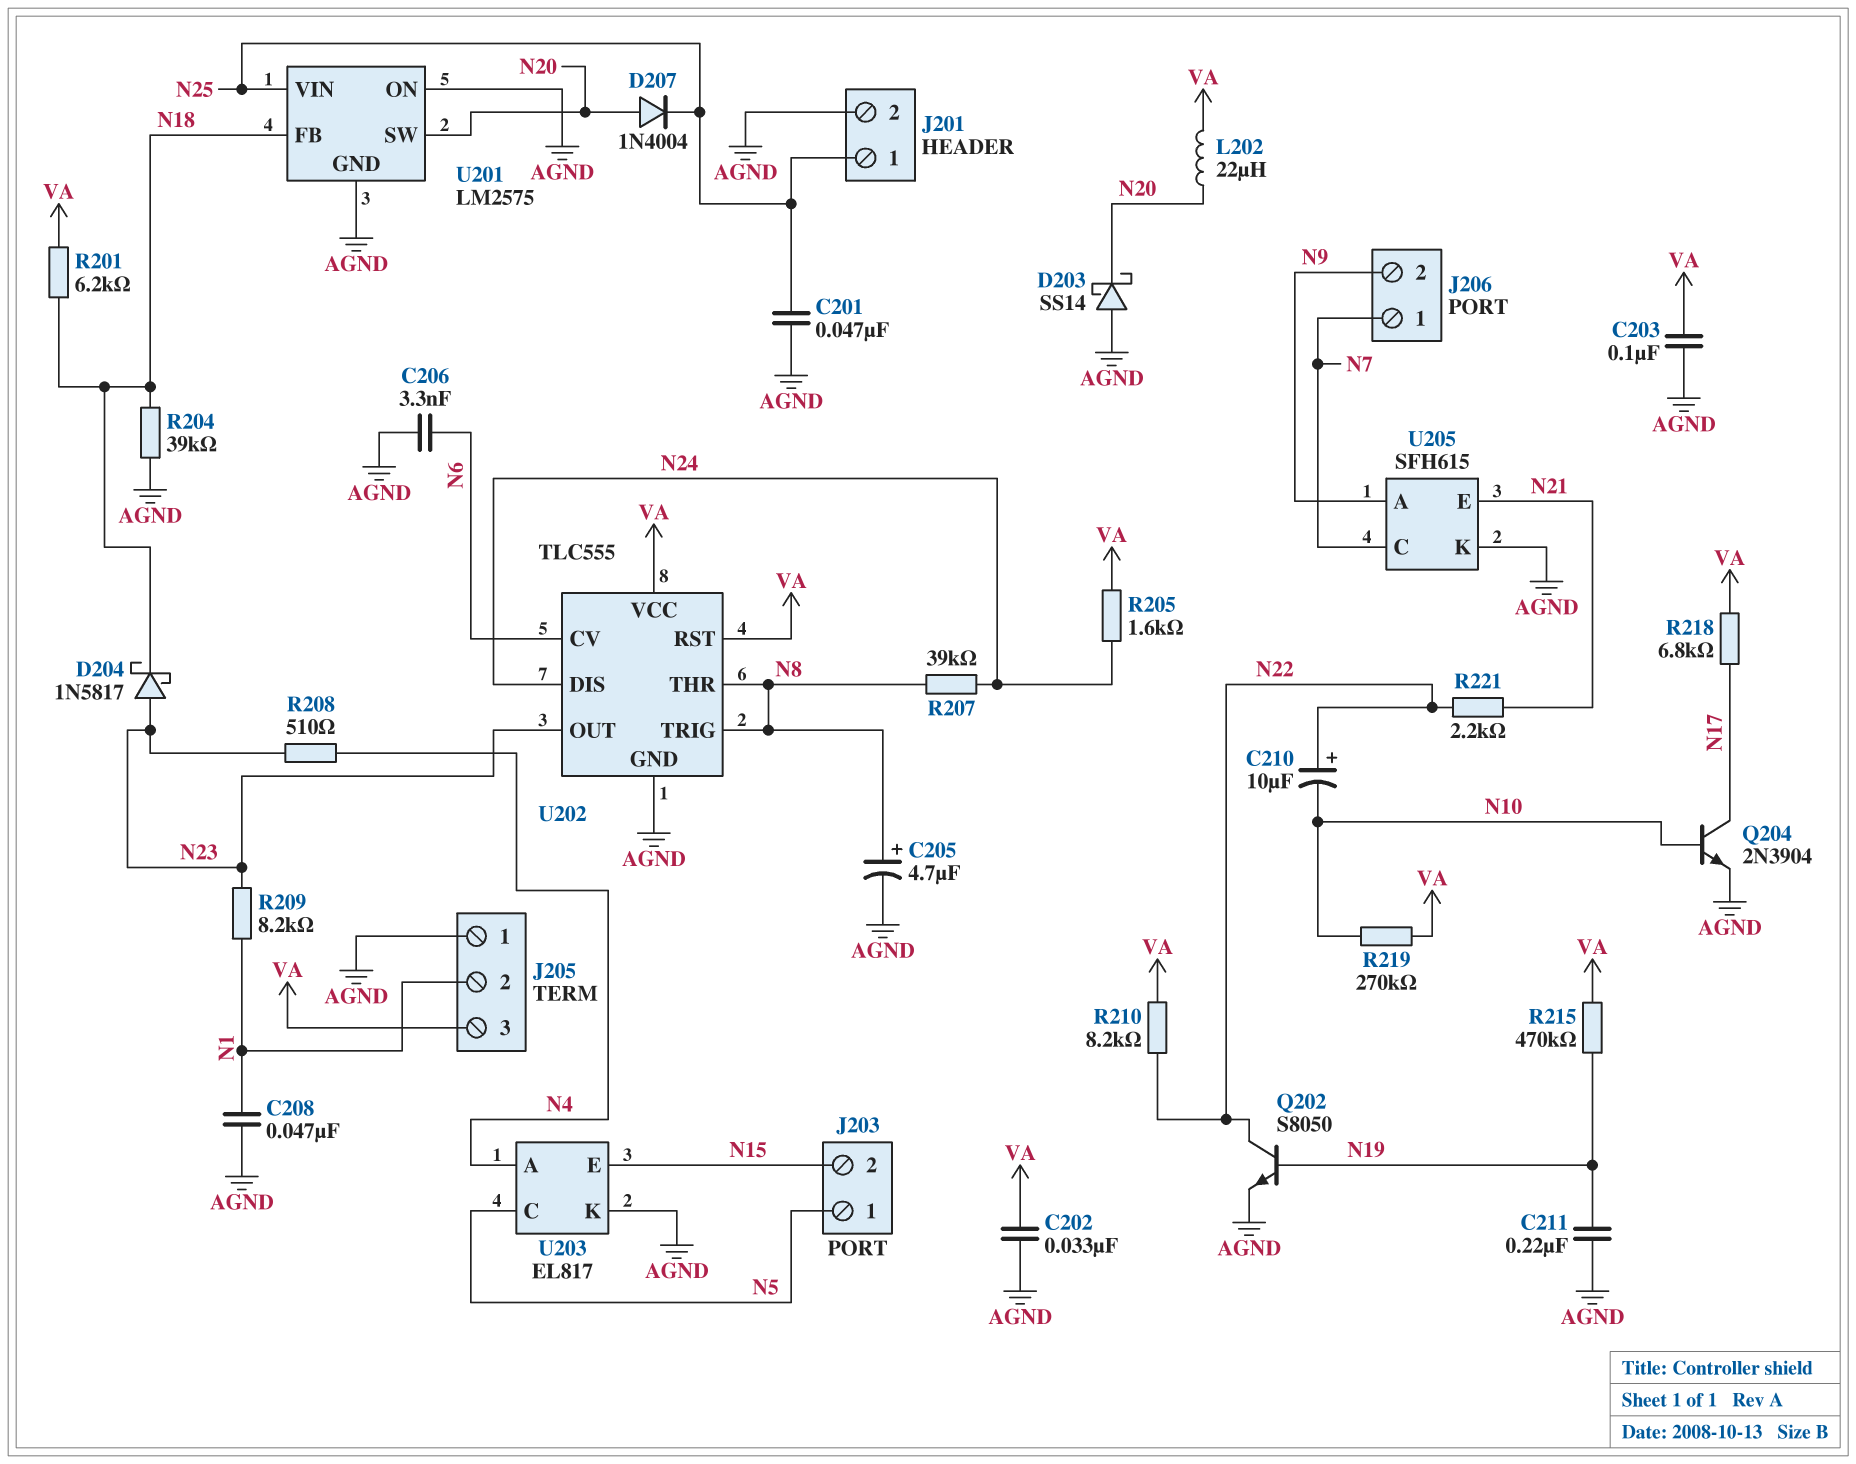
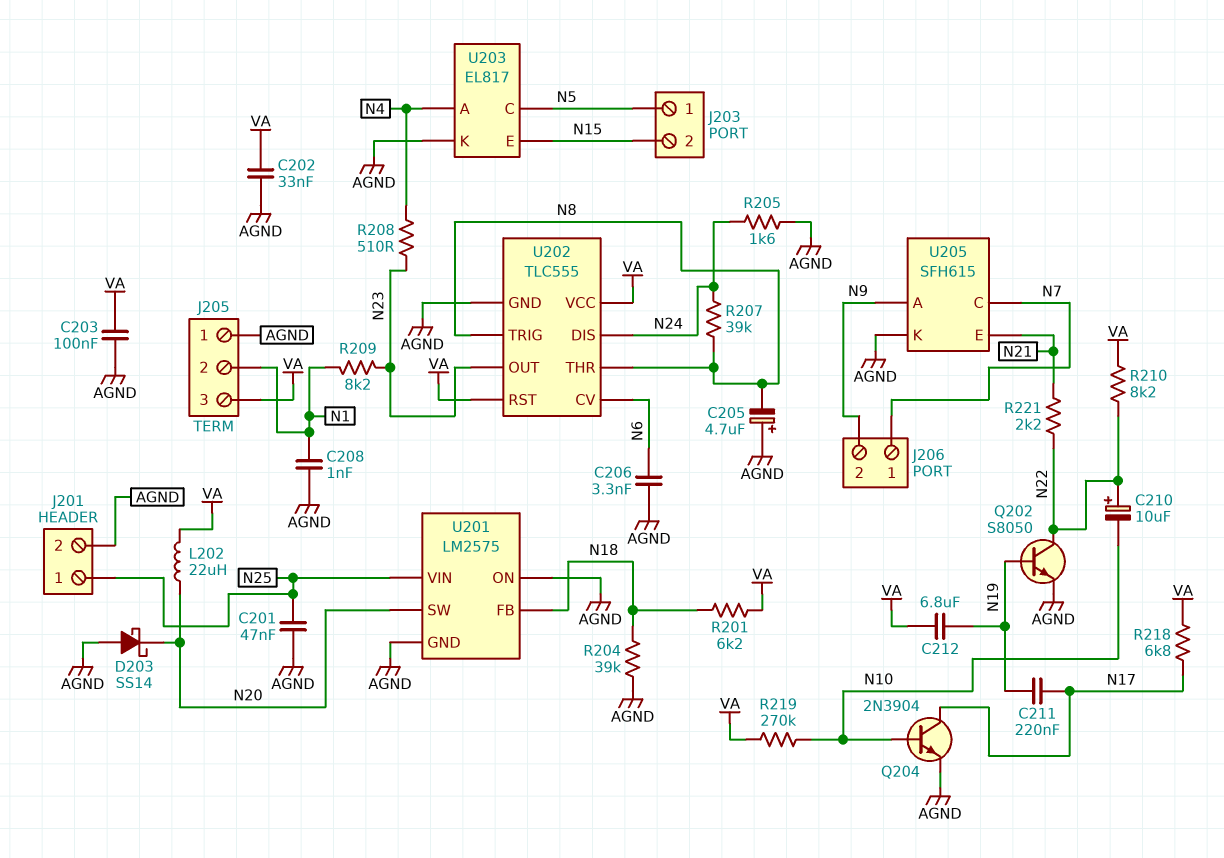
C205: 4.7uF (plus N8, minus AGND) -> 4.7uF (plus AGND, minus N8)
C208: 47nF (AGND, N1) -> 1nF (AGND, N1)
C211: 220nF (AGND, N19) -> 220nF (N17, N19)
C212: none -> 6.8uF (N19, VA)
D204: schottky 1N5817 (A N23, K N18) -> none
D207: diode 1N4004 (A N20, K N25) -> none
R205: 1.6k (N24, VA) -> 1.6k (AGND, N24)
R215: 470k (N19, VA) -> none

